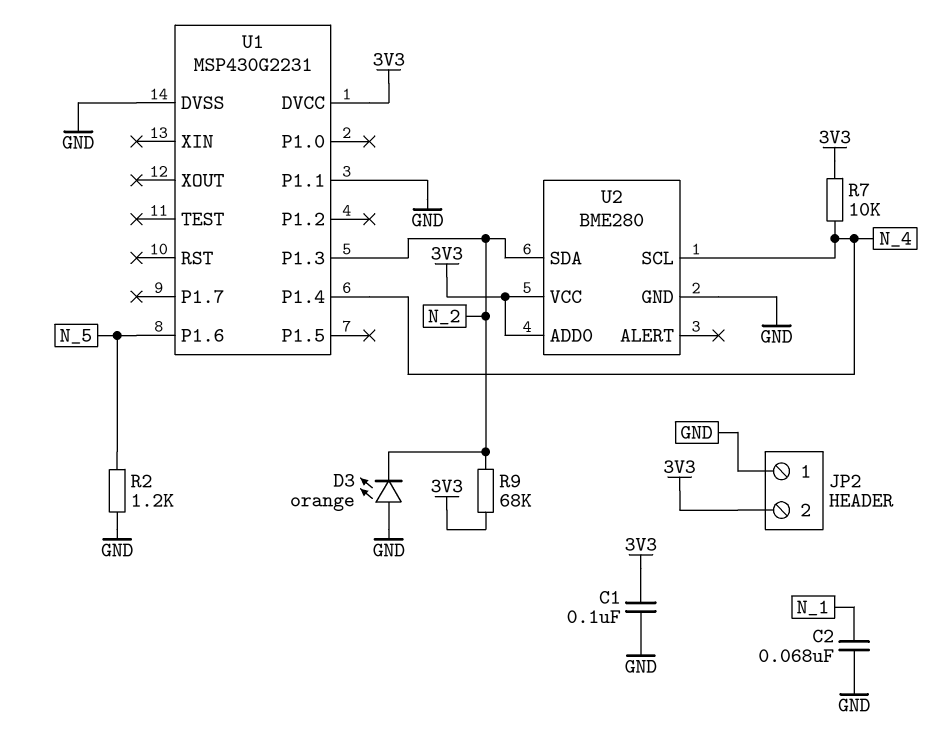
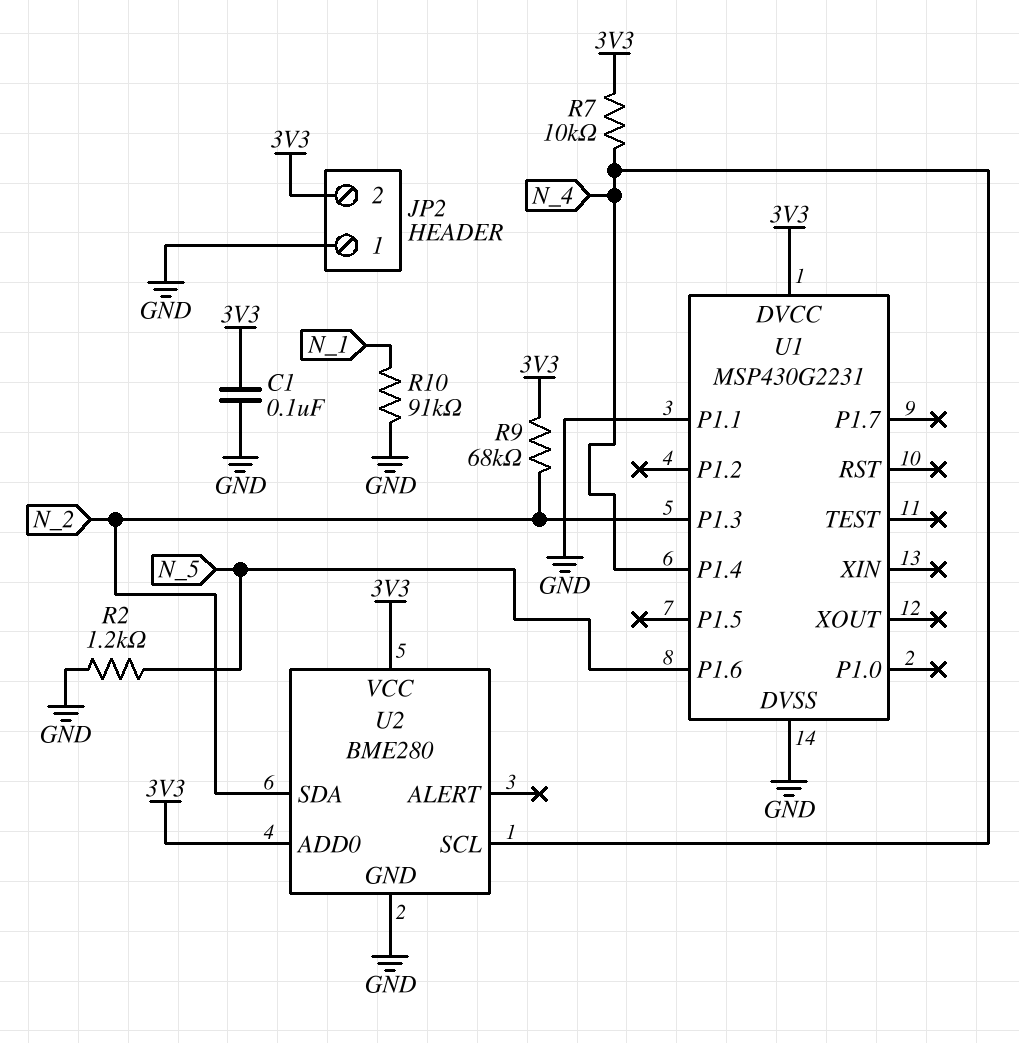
C2: 68nF (GND, N_1) -> none
D3: LED orange (A GND, K N_2) -> none
R10: none -> 91k (GND, N_1)

